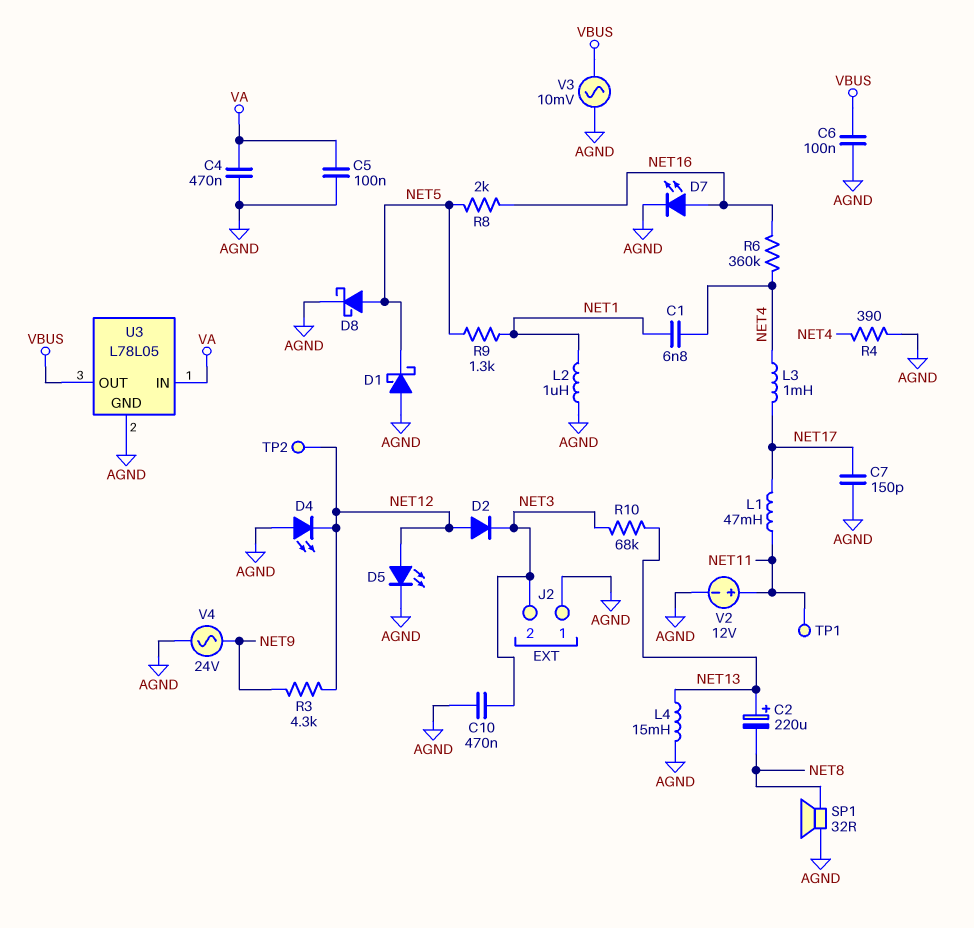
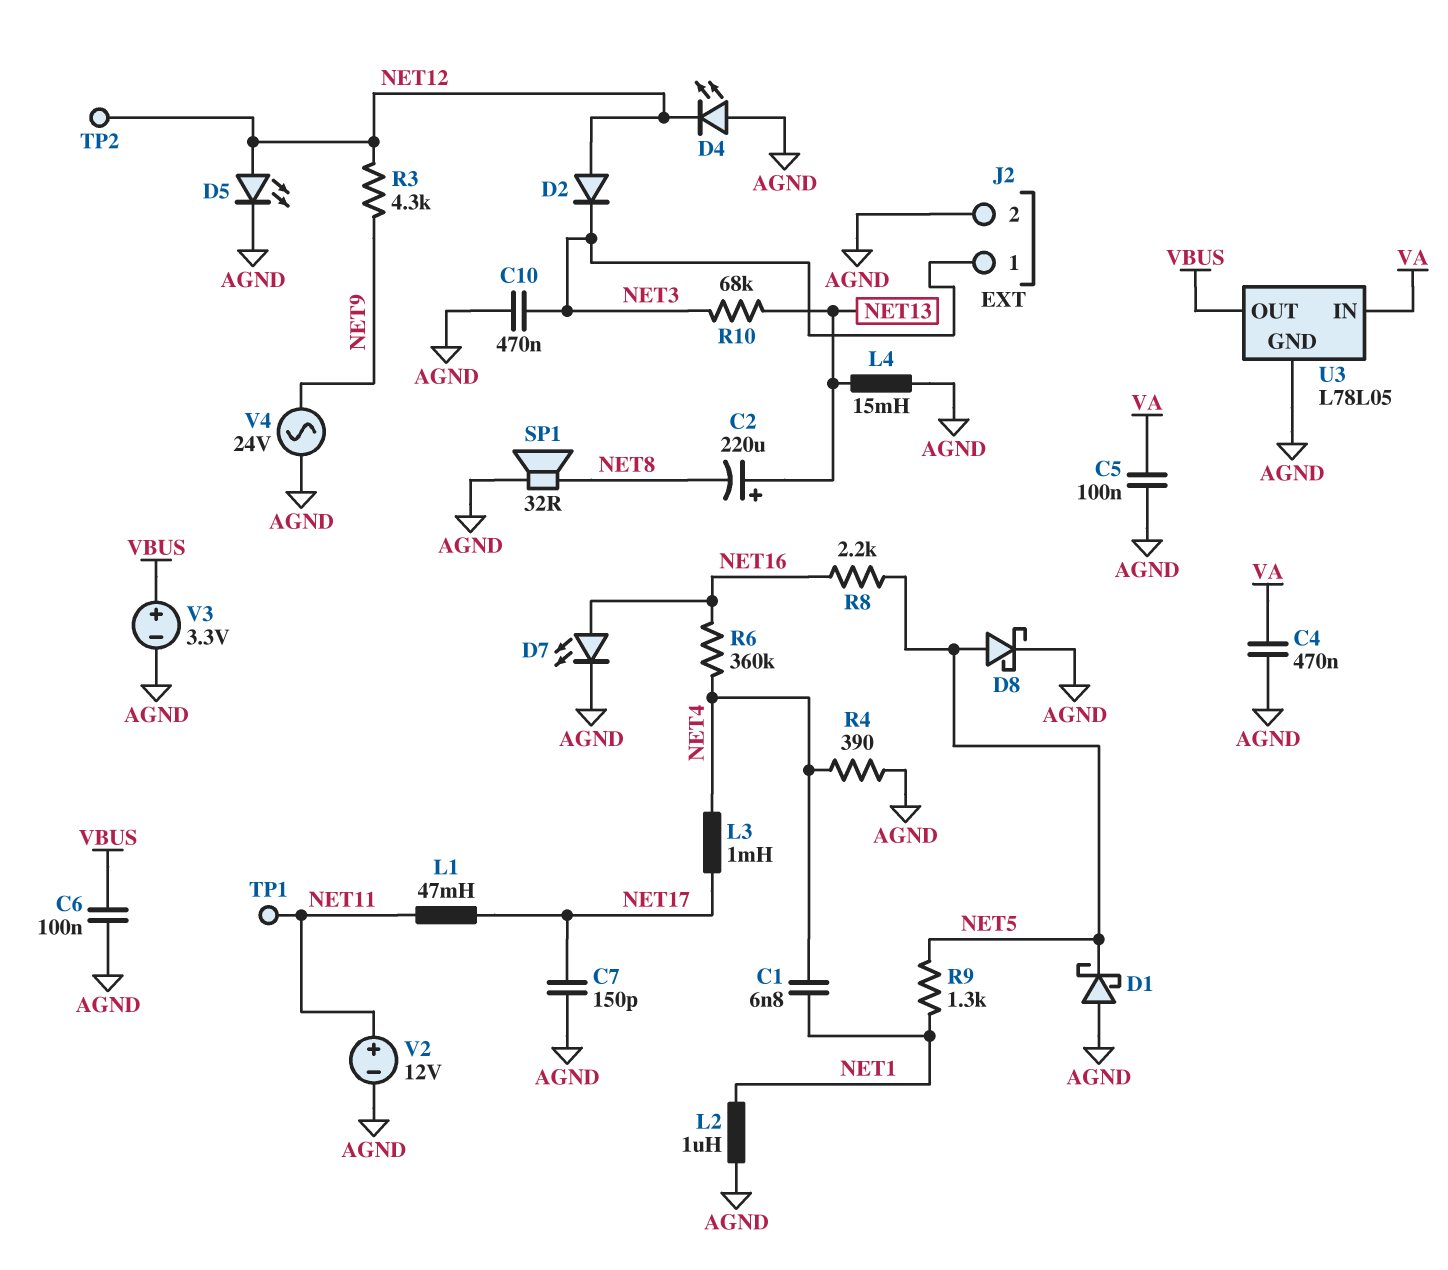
J2 pin 1: AGND -> NET3
J2 pin 2: NET3 -> AGND
R8: 2k (NET5, NET16) -> 2.2k (NET5, NET16)
V3: AC 10mV (AGND, VBUS) -> 3.3V (plus VBUS, minus AGND)

